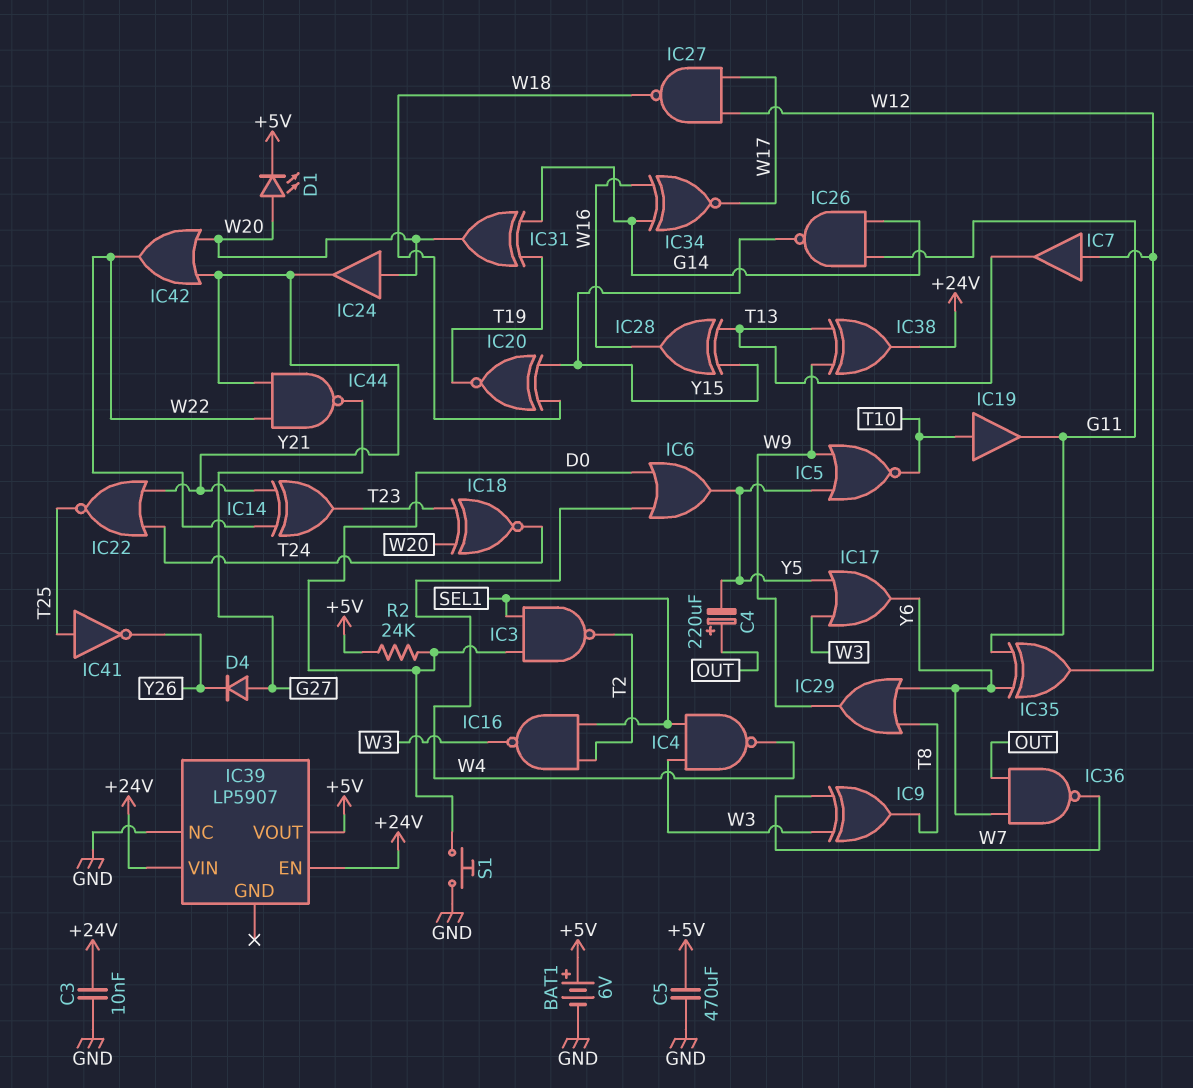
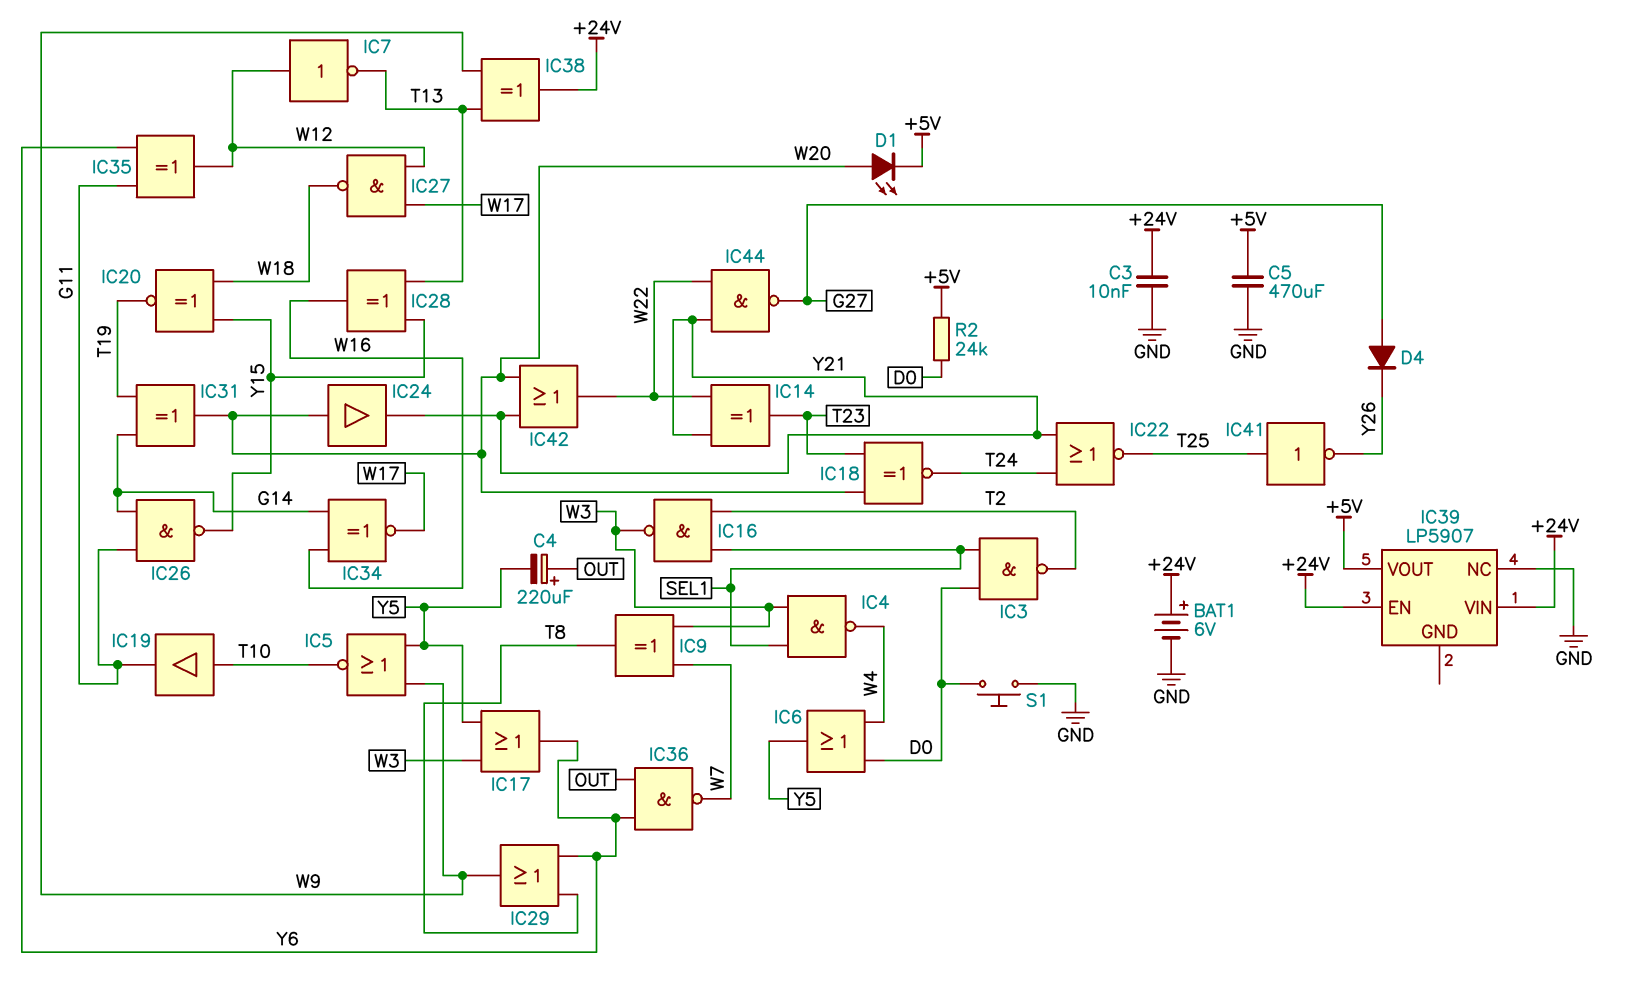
BAT1: 6V (plus +5V, minus GND) -> 6V (plus +24V, minus GND)
IC7: buffer (in W12, out T13) -> NOT (in W12, out T13)

